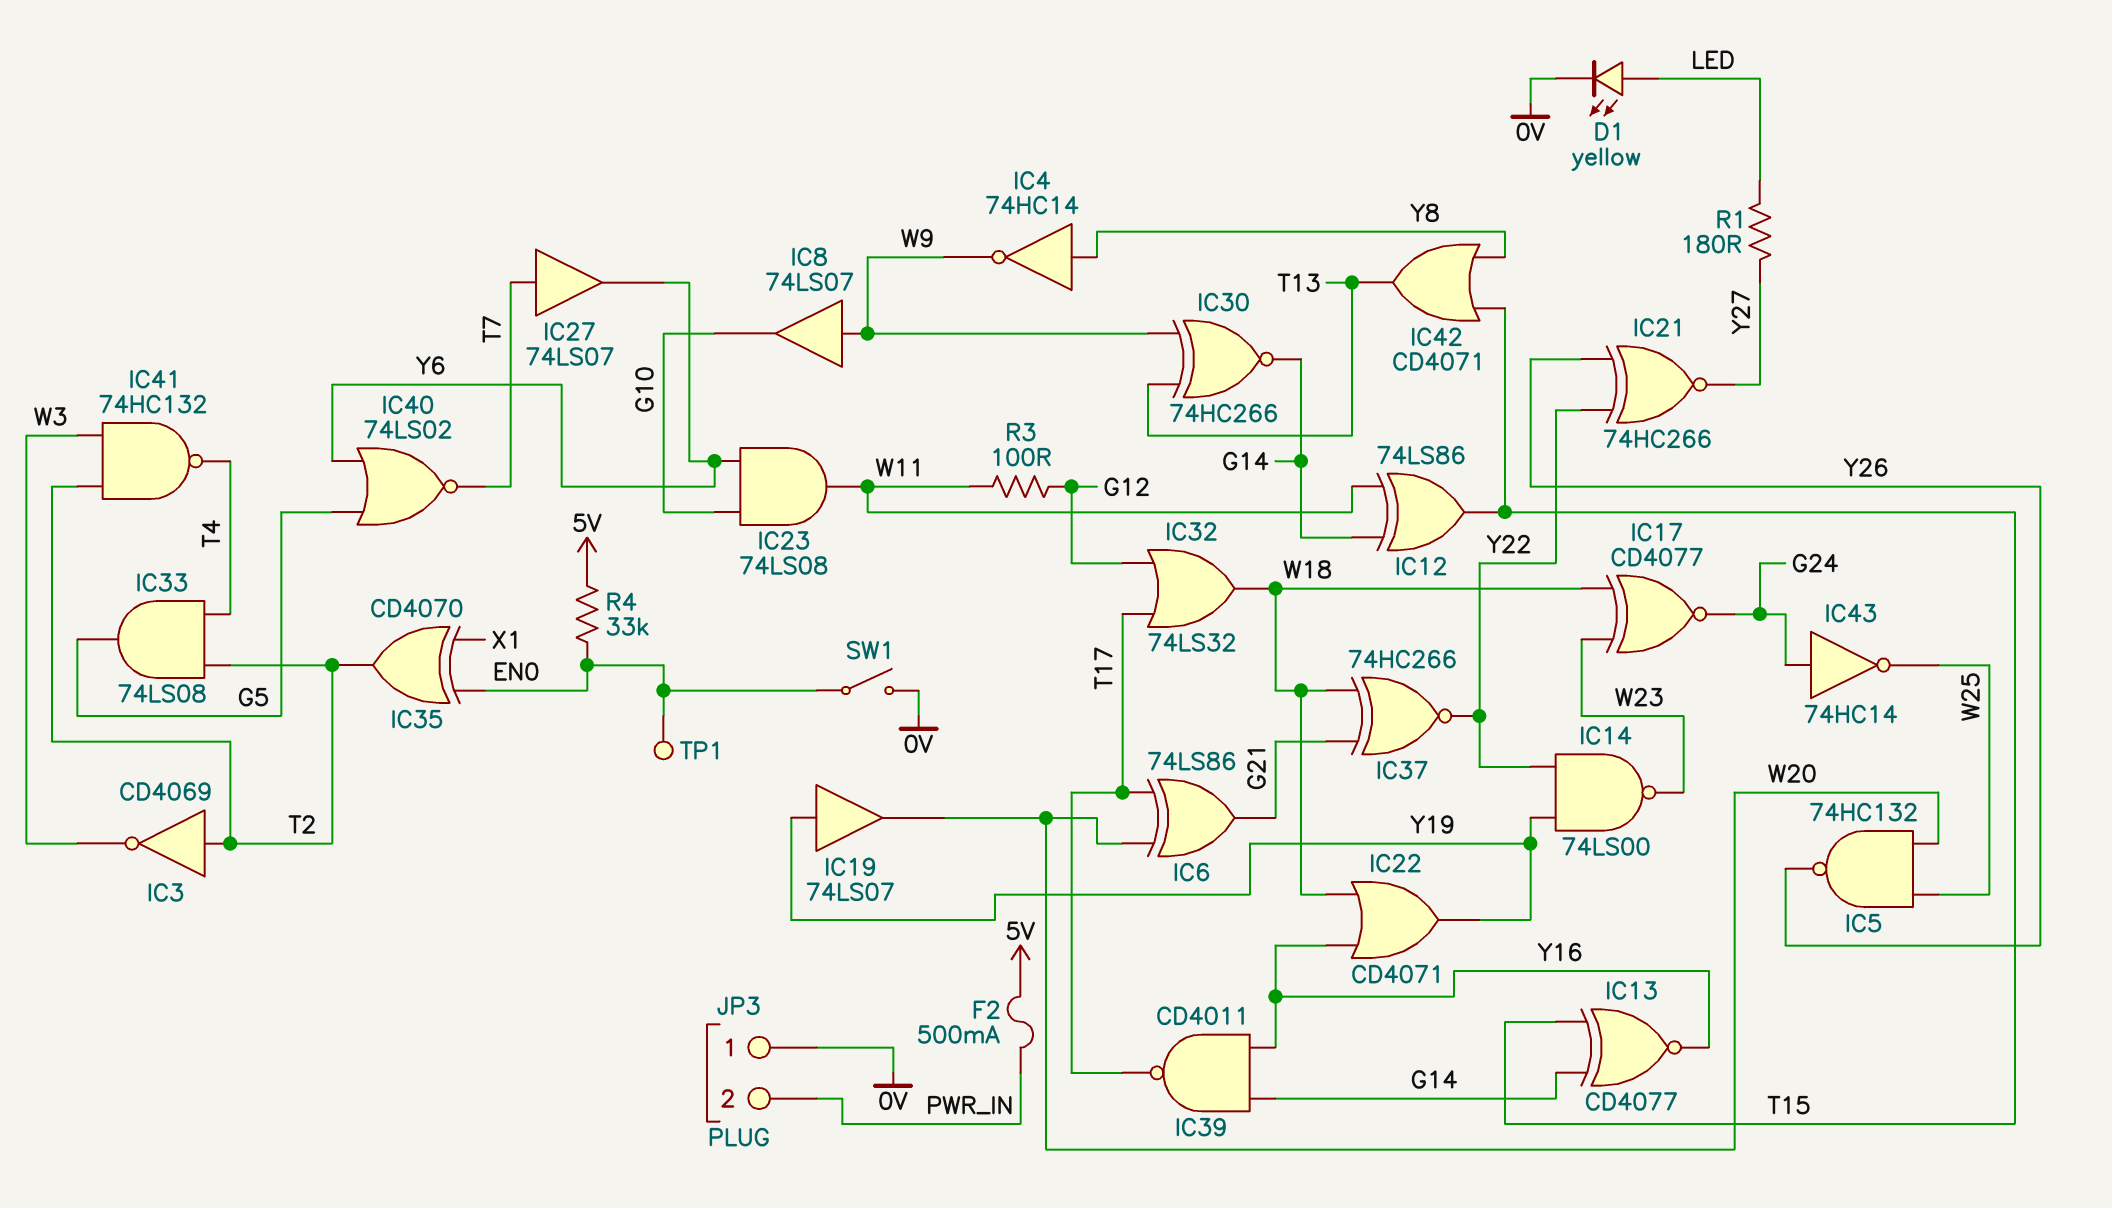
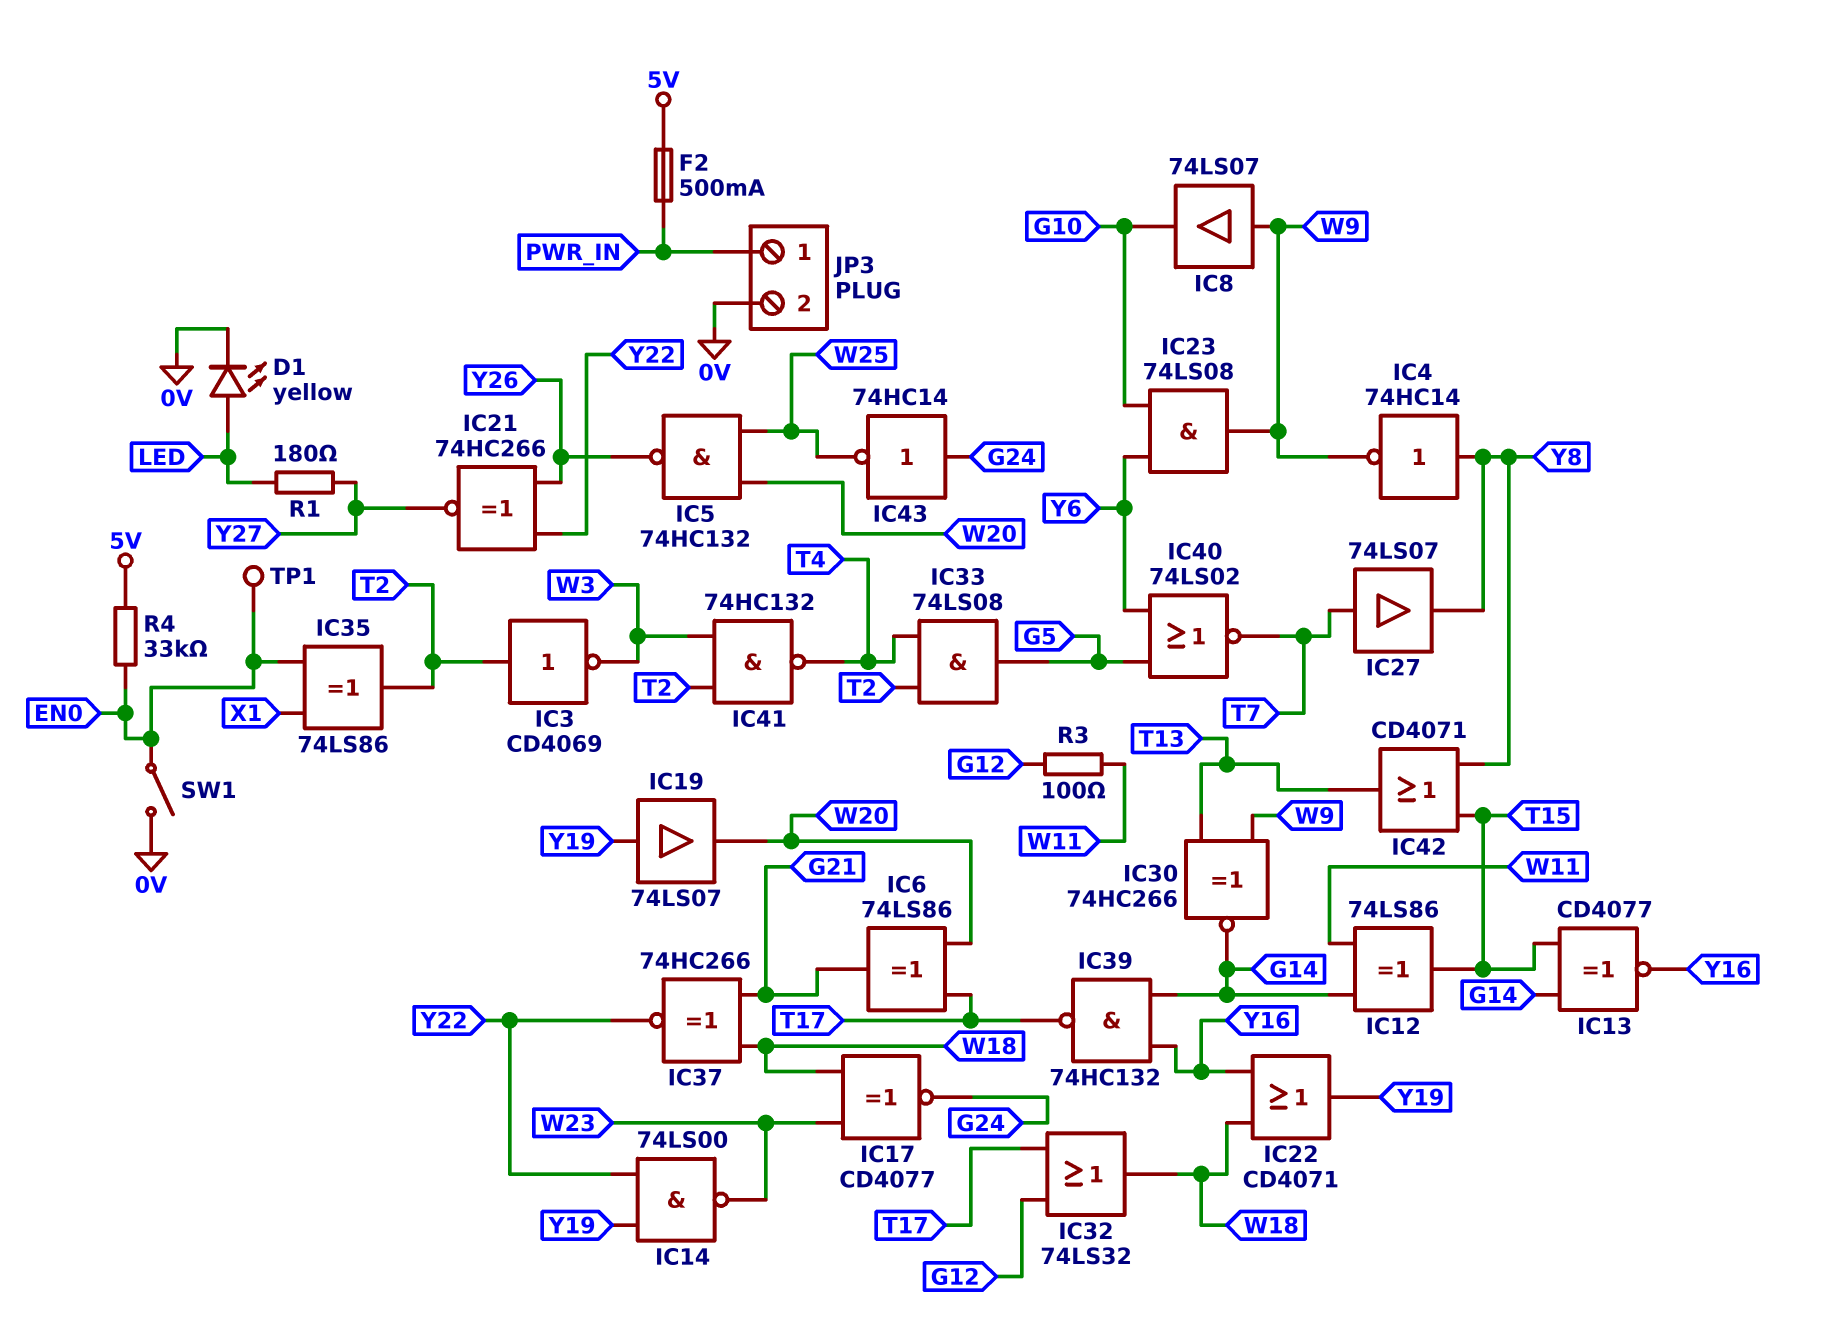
IC23: AND 74LS08 (in G10, in Y6, out W11) -> AND 74LS08 (in G10, in Y6, out W9)
IC27: buffer 74LS07 (in T7, out Y6) -> buffer 74LS07 (in T7, out Y8)
IC35: XOR CD4070 (in EN0, in X1, out T2) -> XOR 74LS86 (in EN0, in X1, out T2)
IC39: NAND CD4011 (in G14, in Y16, out T17) -> NAND 74HC132 (in G14, in Y16, out T17)
JP3 pin 1: 0V -> PWR_IN
JP3 pin 2: PWR_IN -> 0V

